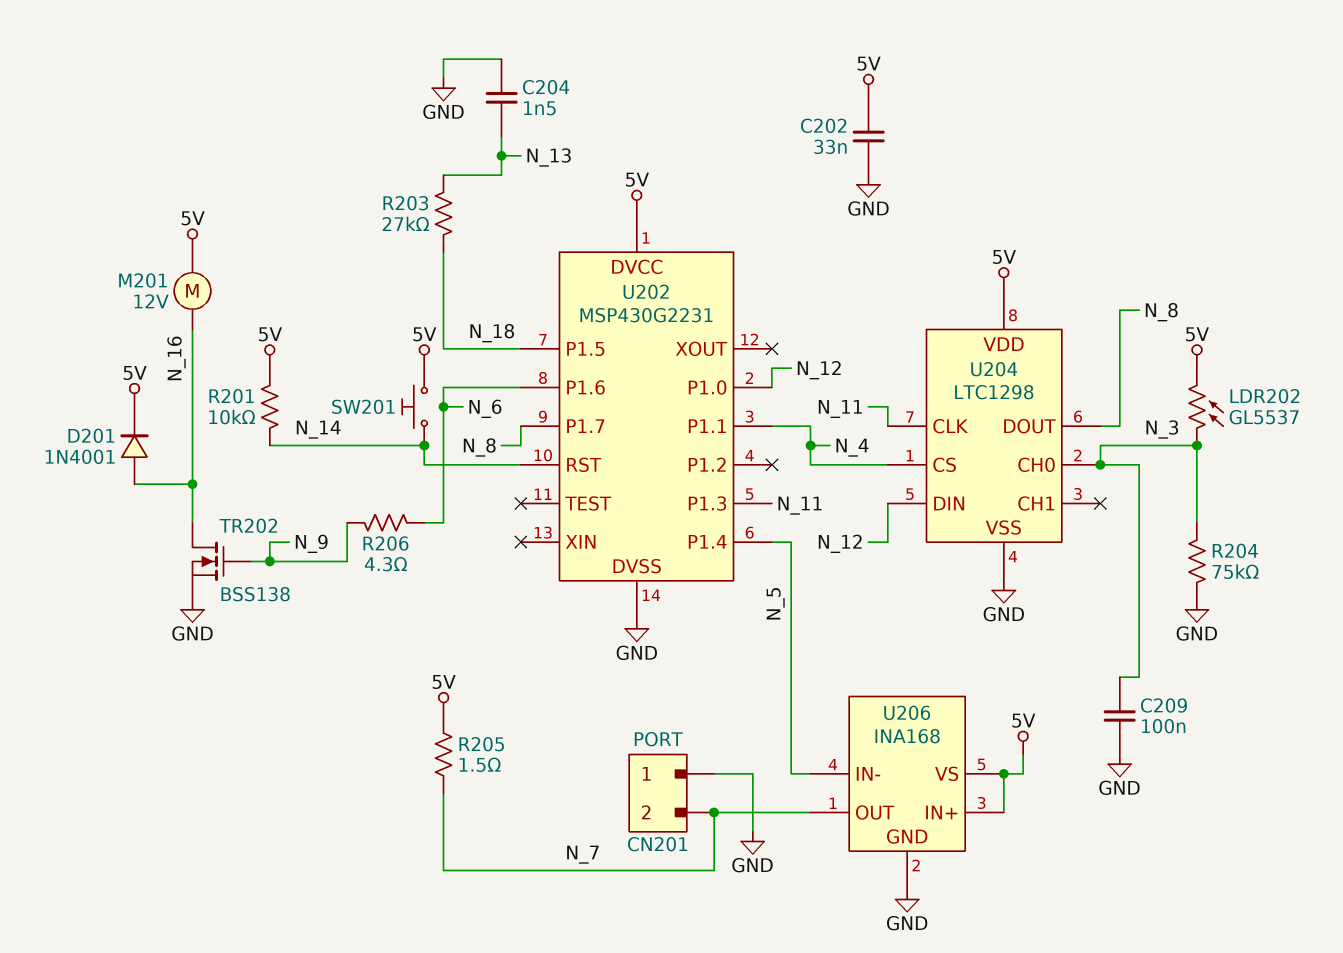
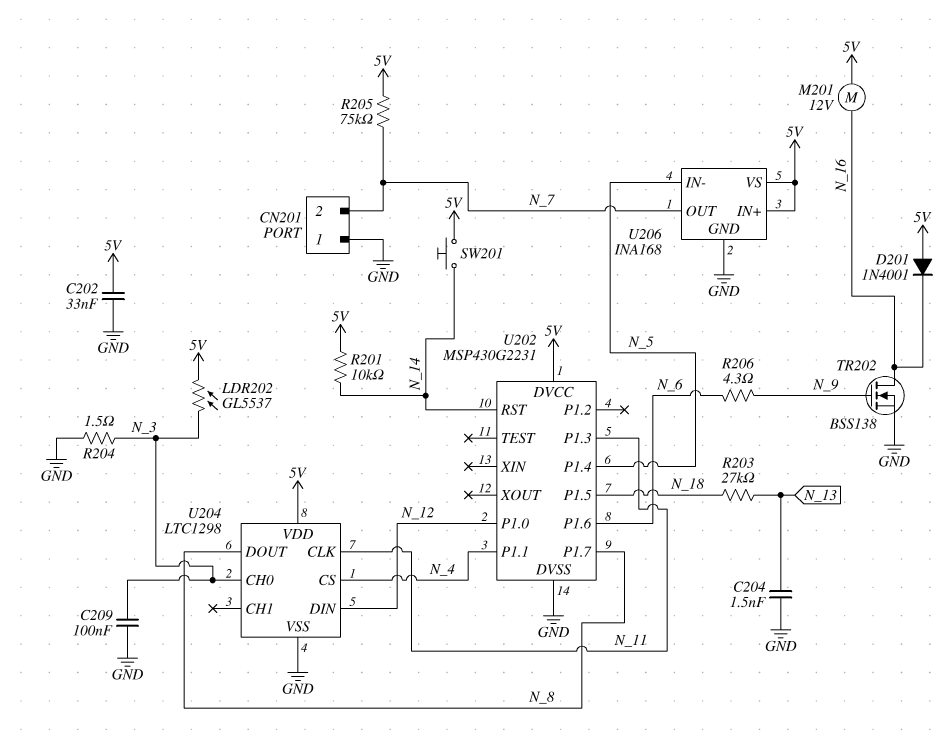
D201: diode 1N4001 (A N_16, K 5V) -> diode 1N4001 (A 5V, K N_16)
R204: 75k (GND, N_3) -> 1.5 (GND, N_3)
R205: 1.5 (5V, N_7) -> 75k (5V, N_7)

